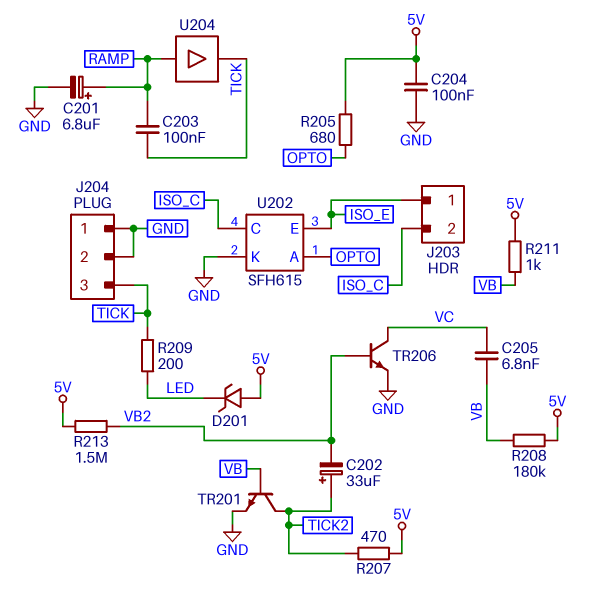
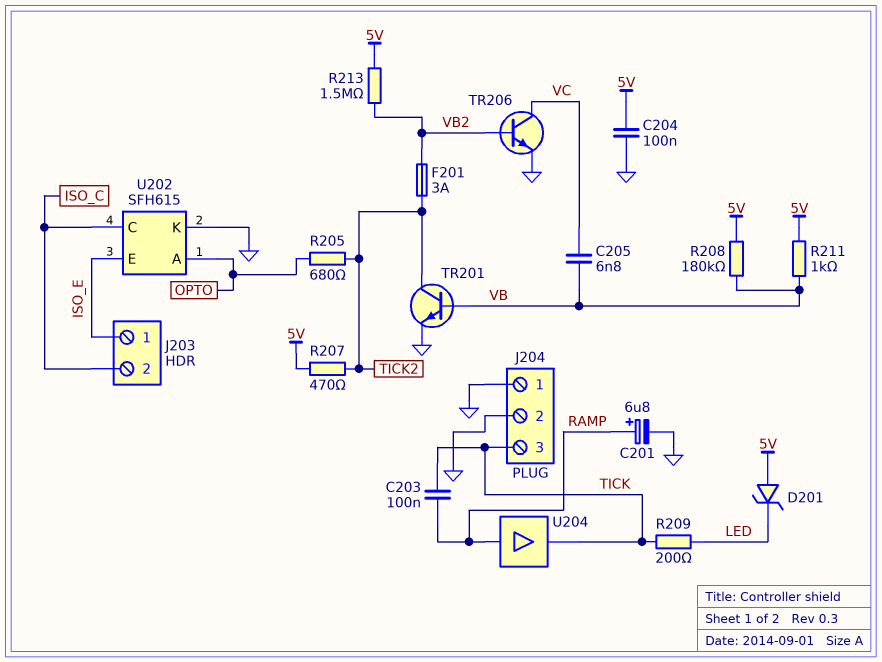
C202: 33uF (plus TICK2, minus VB2) -> none
F201: none -> 3A (TICK2, VB2)
R205: 680 (5V, OPTO) -> 680 (OPTO, TICK2)

